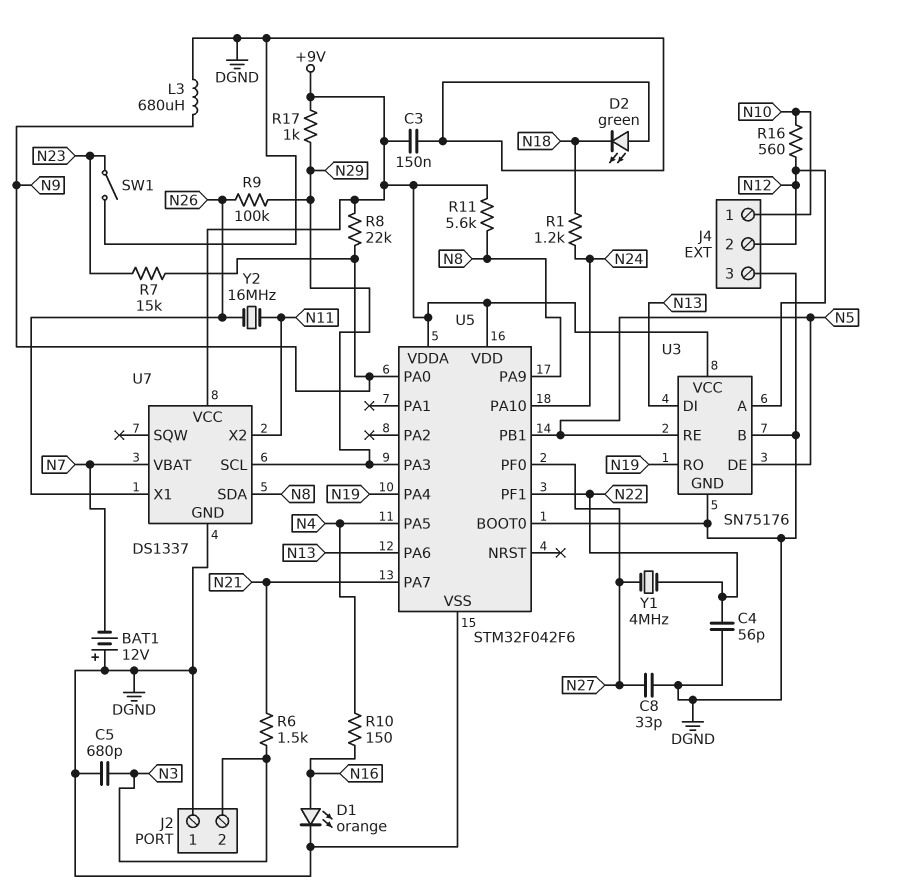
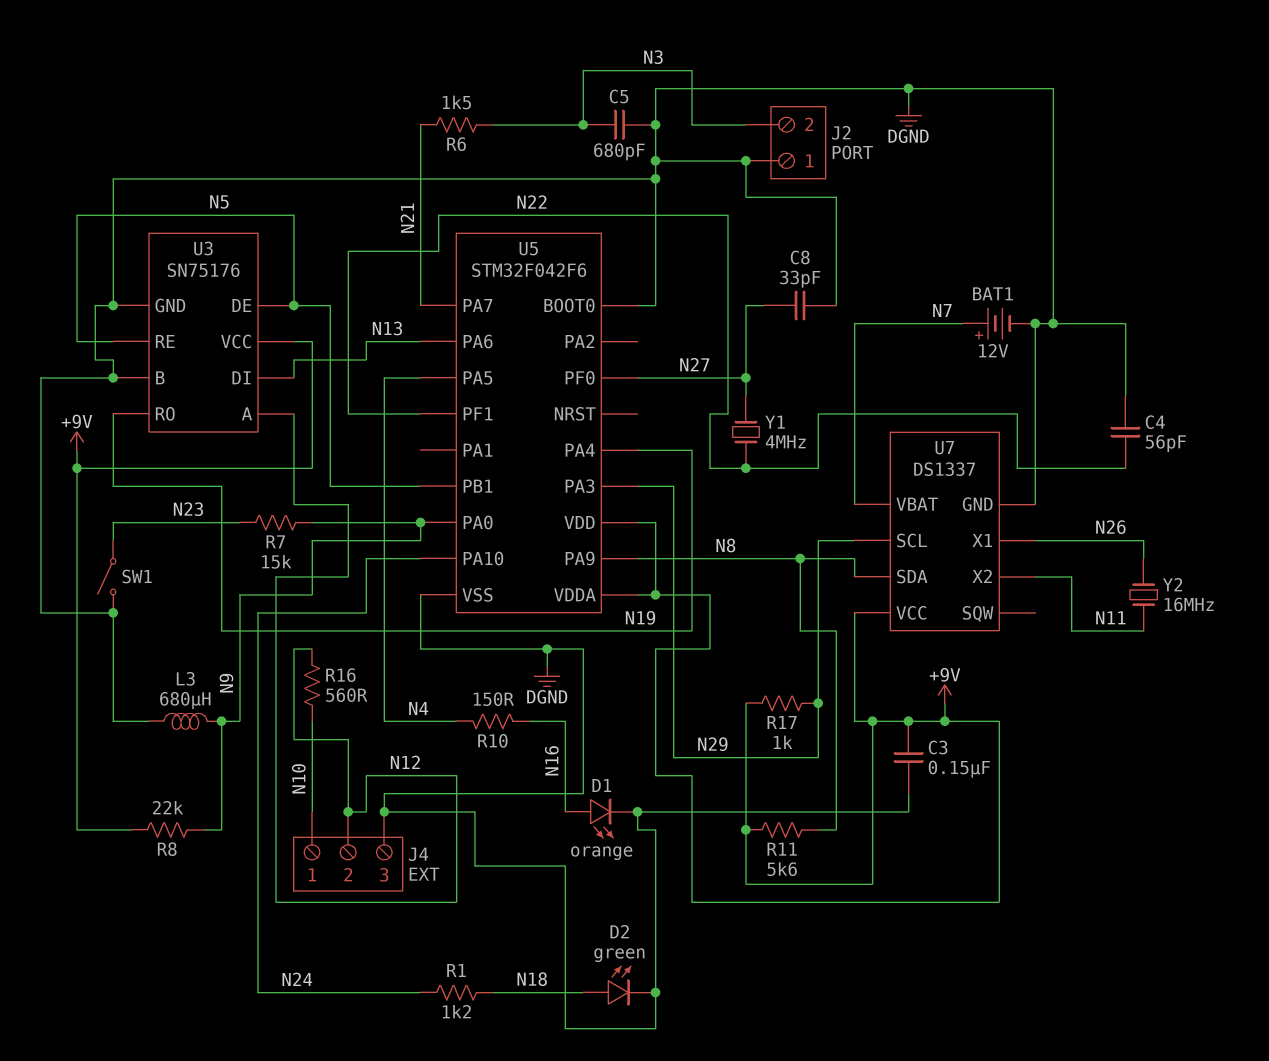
BAT1: 12V (plus DGND, minus N7) -> 12V (plus N7, minus DGND)
D2: LED green (A DGND, K N18) -> LED green (A N18, K DGND)
R9: 100k (N26, N29) -> none

